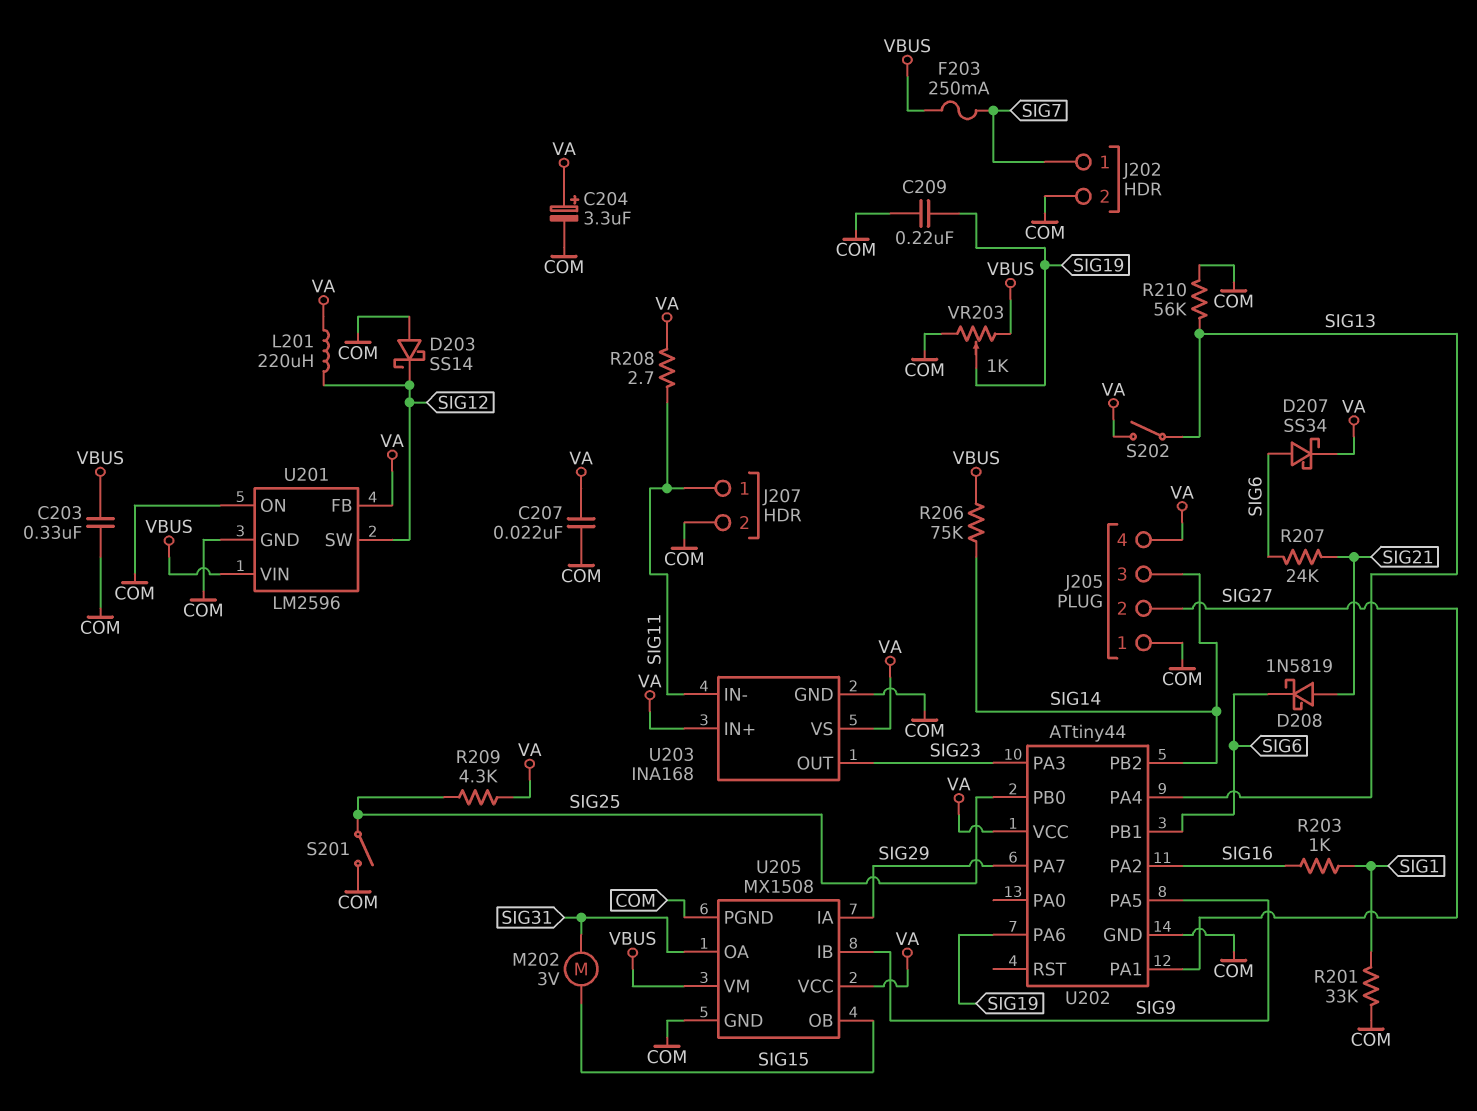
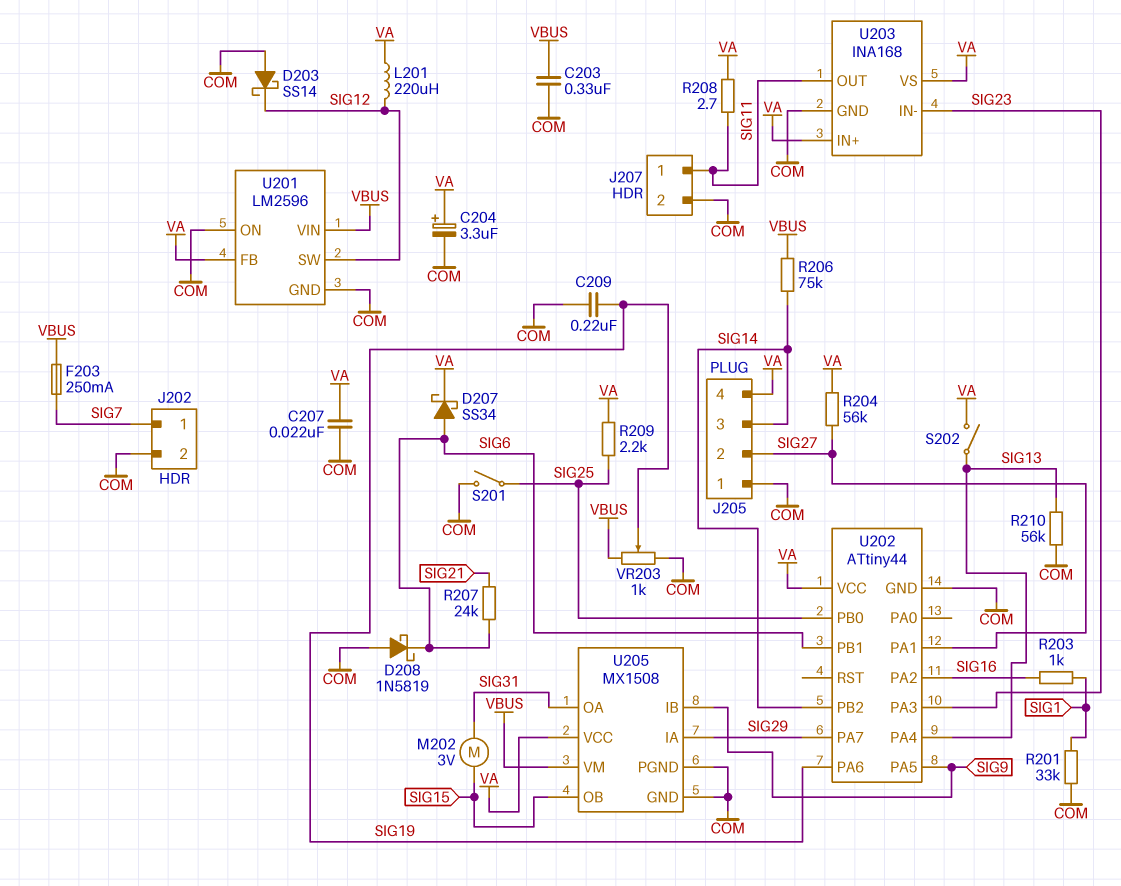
D208: schottky 1N5819 (A SIG21, K SIG6) -> schottky 1N5819 (A COM, K SIG6)
R204: none -> 56k (SIG27, VA)
R209: 4.3k (SIG25, VA) -> 2.2k (SIG25, VA)
U203 pin IN-: SIG11 -> SIG23
U203 pin OUT: SIG23 -> SIG11

